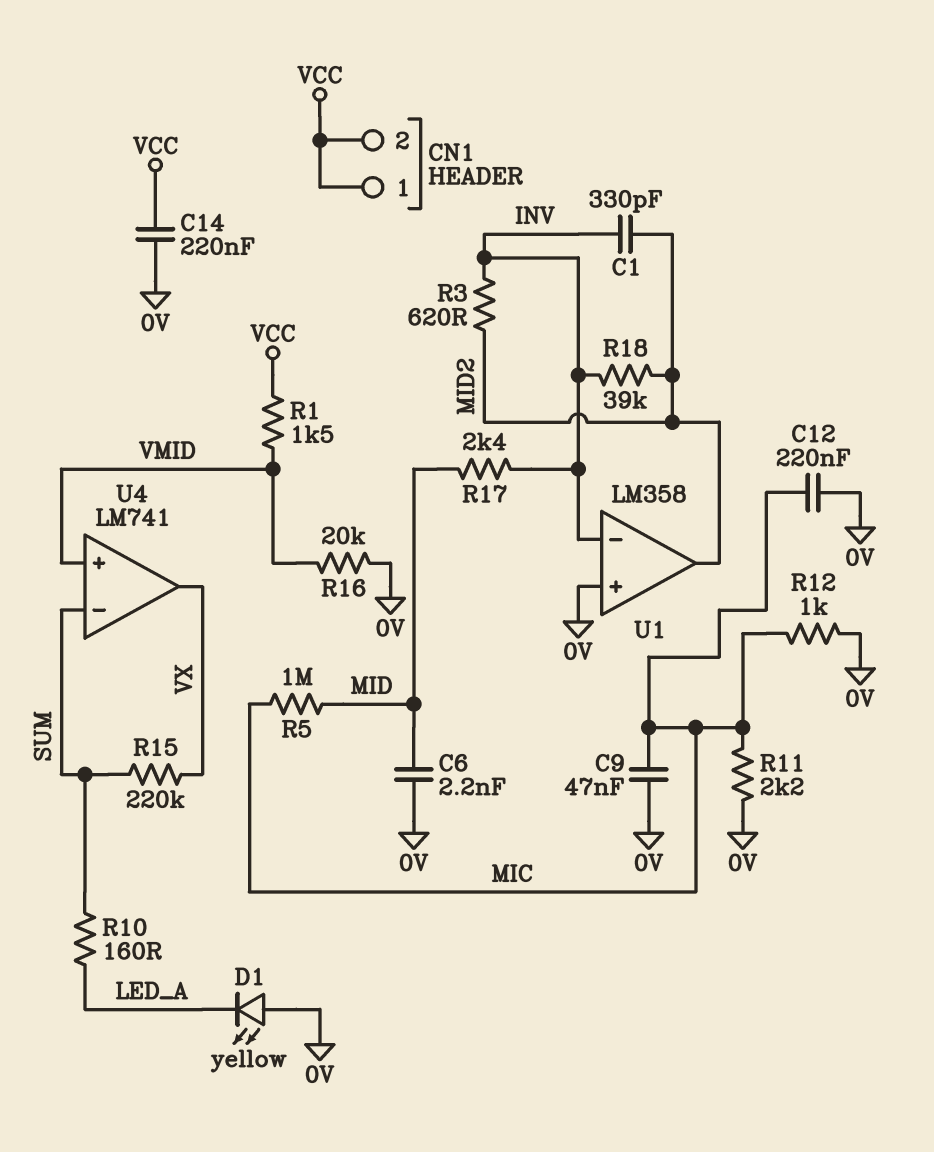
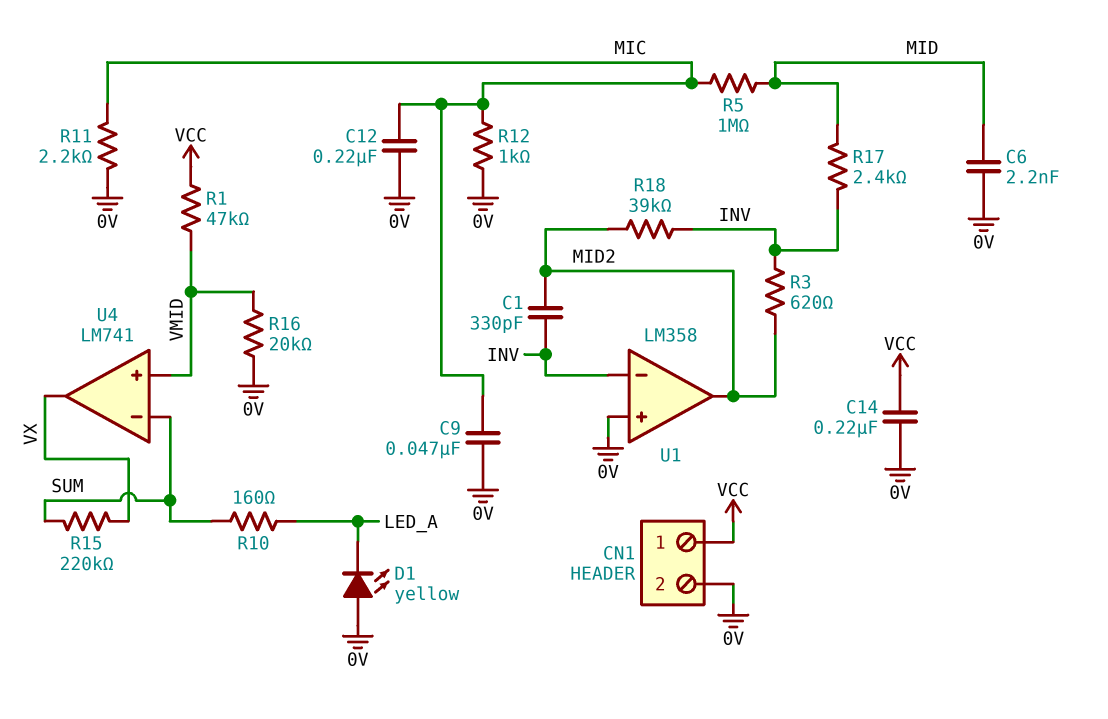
CN1 pin 2: VCC -> 0V
R1: 1.5k (VCC, VMID) -> 47k (VCC, VMID)

